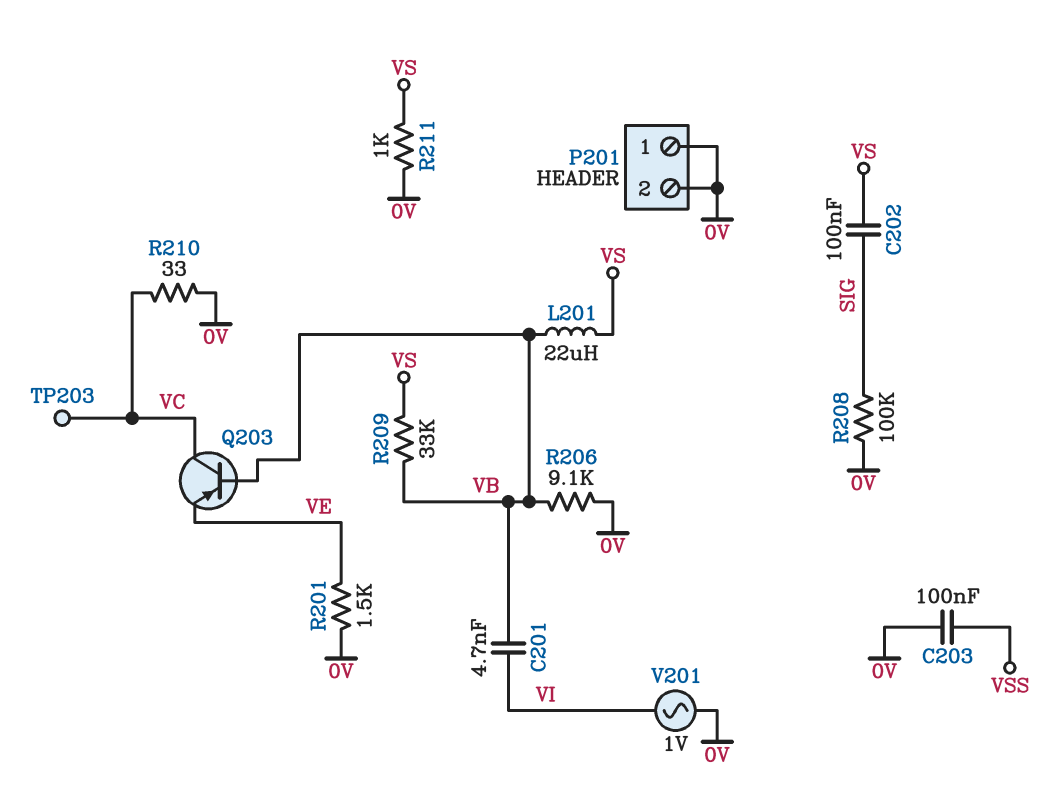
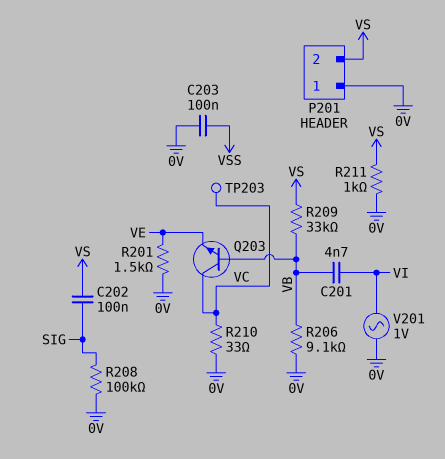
L201: 22uH (VB, VS) -> none
P201 pin 2: 0V -> VS
Q203: PNP (B VB, C VC, E VE) -> NPN (B VB, C VC, E VE)

